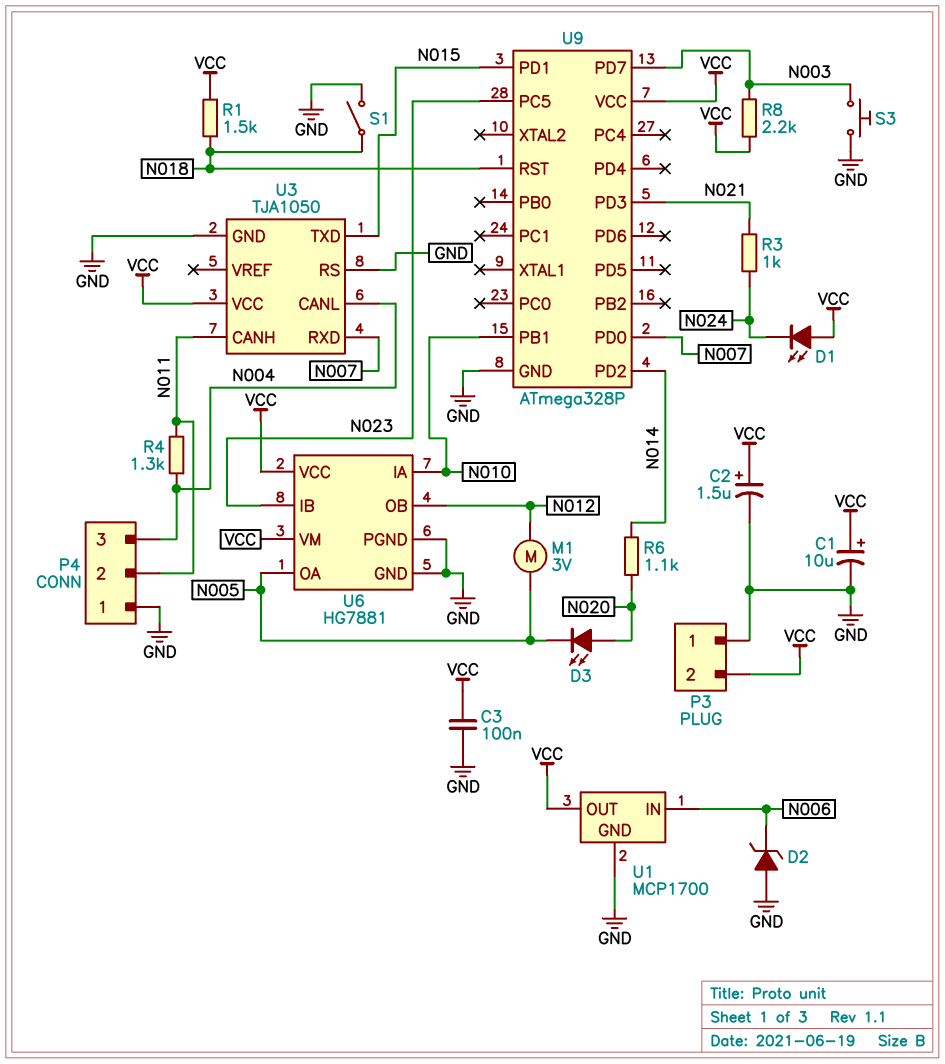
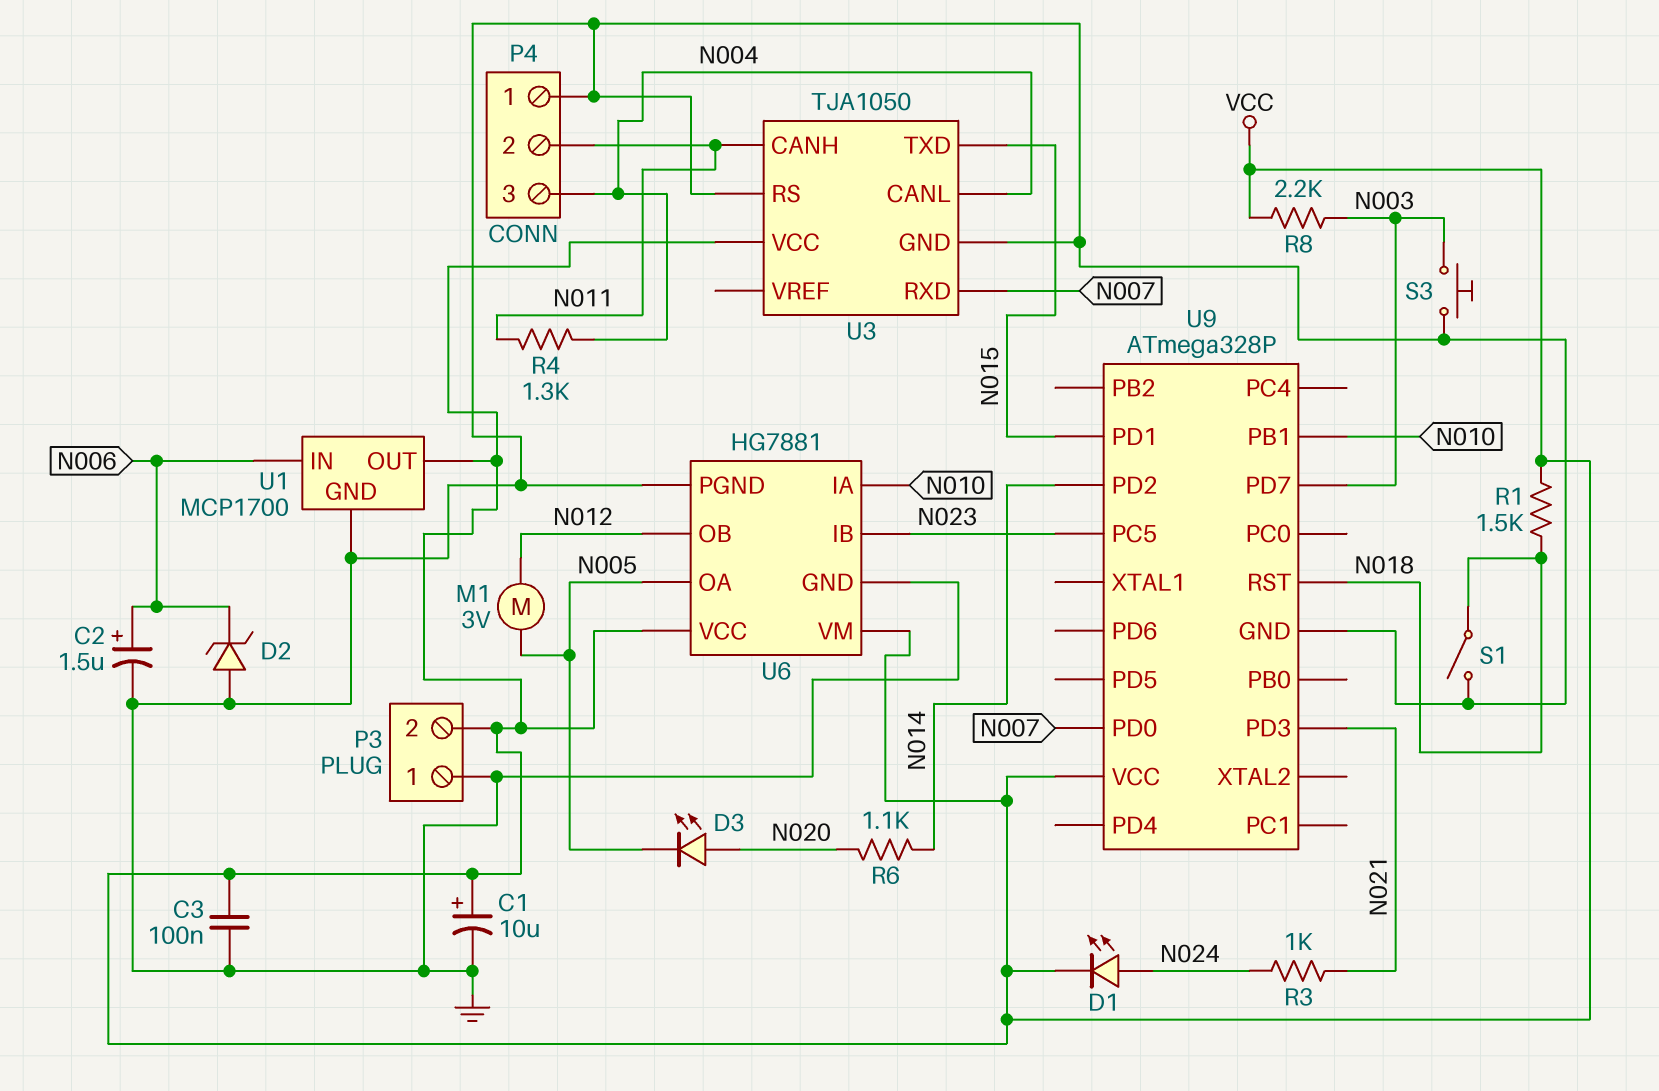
C2: 1.5uF (plus VCC, minus GND) -> 1.5uF (plus N006, minus GND)
D1: LED (A VCC, K N024) -> LED (A N024, K VCC)

